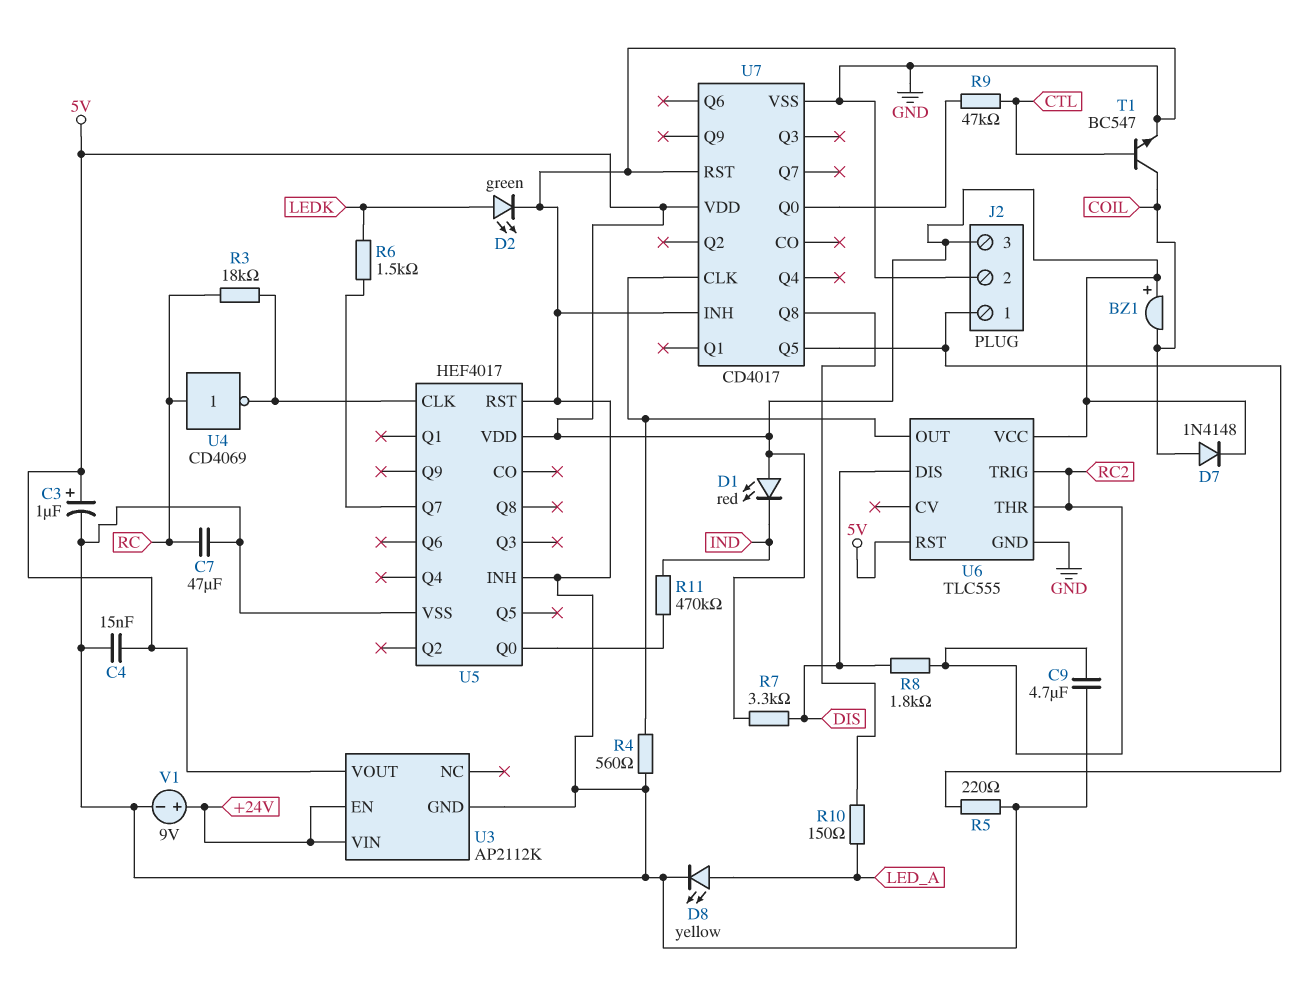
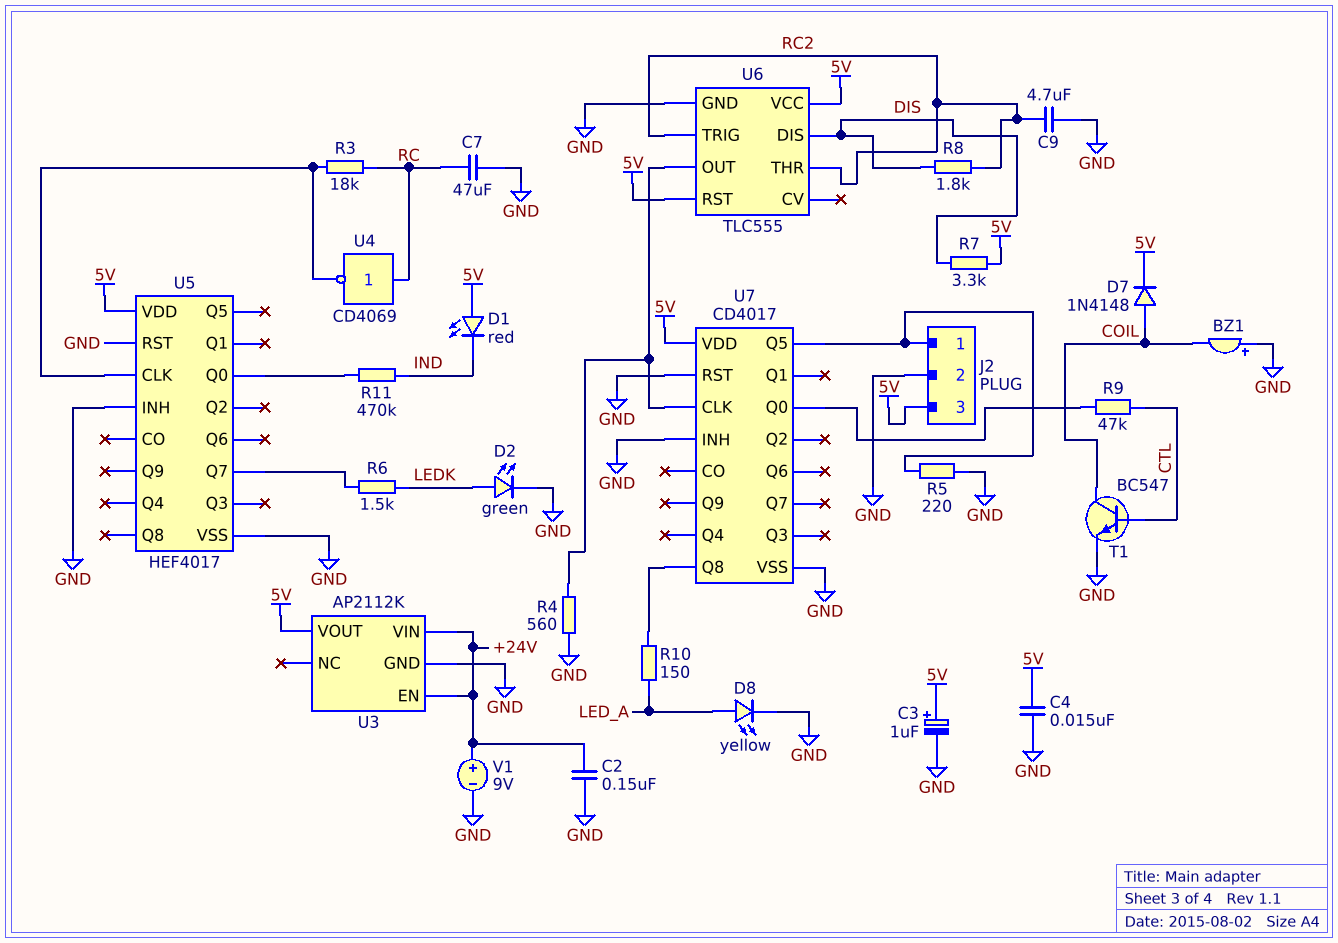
BZ1: buzzer (plus 5V, minus COIL) -> buzzer (plus GND, minus COIL)
C2: none -> 150nF (+24V, GND)

